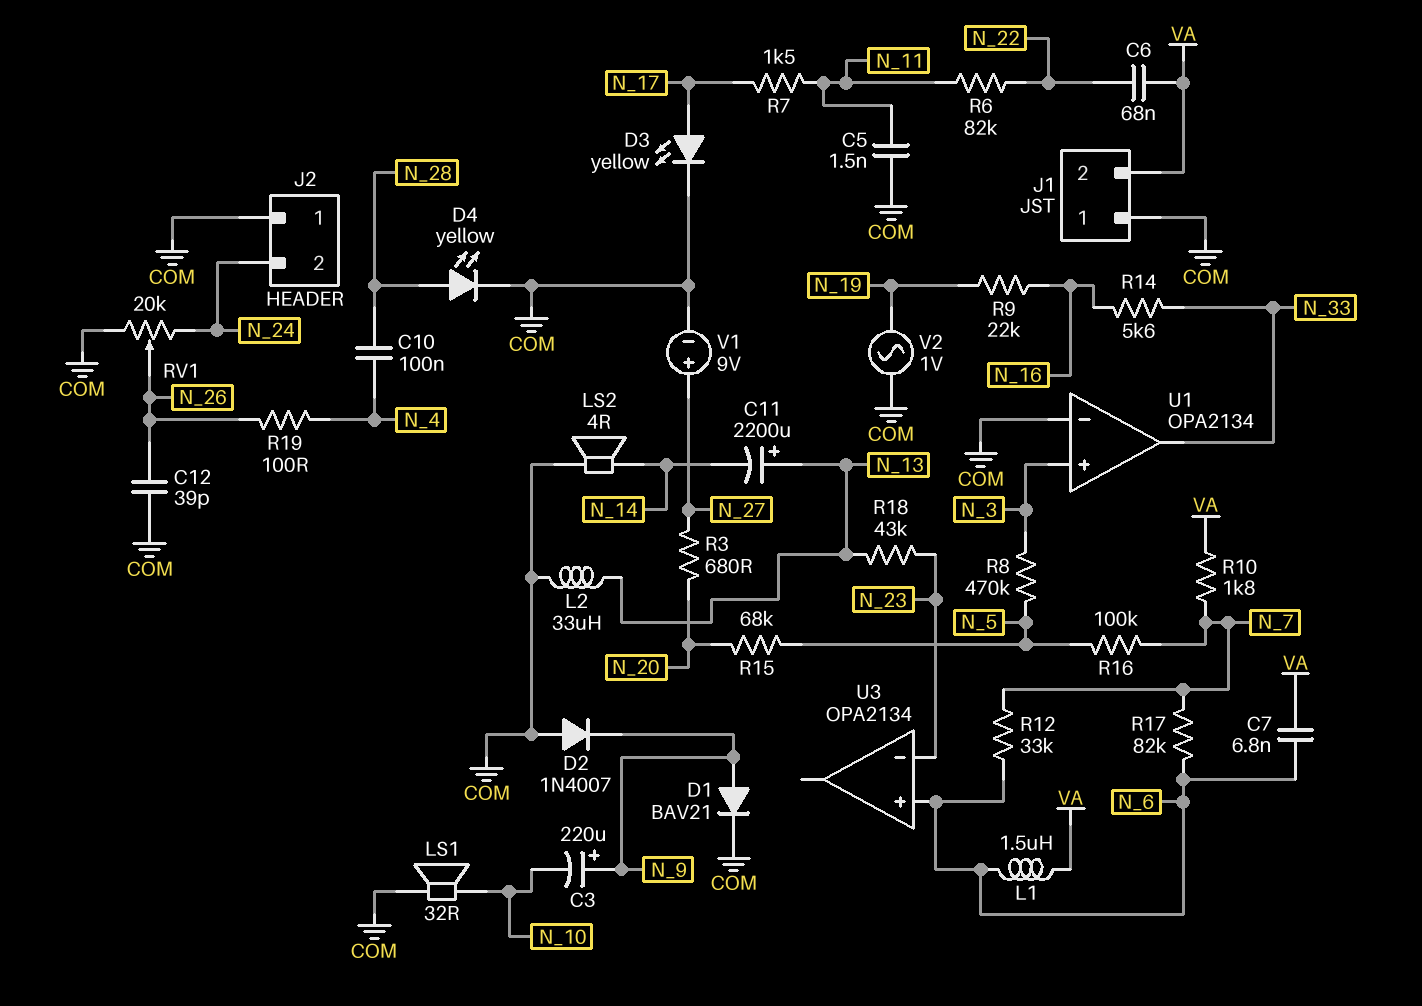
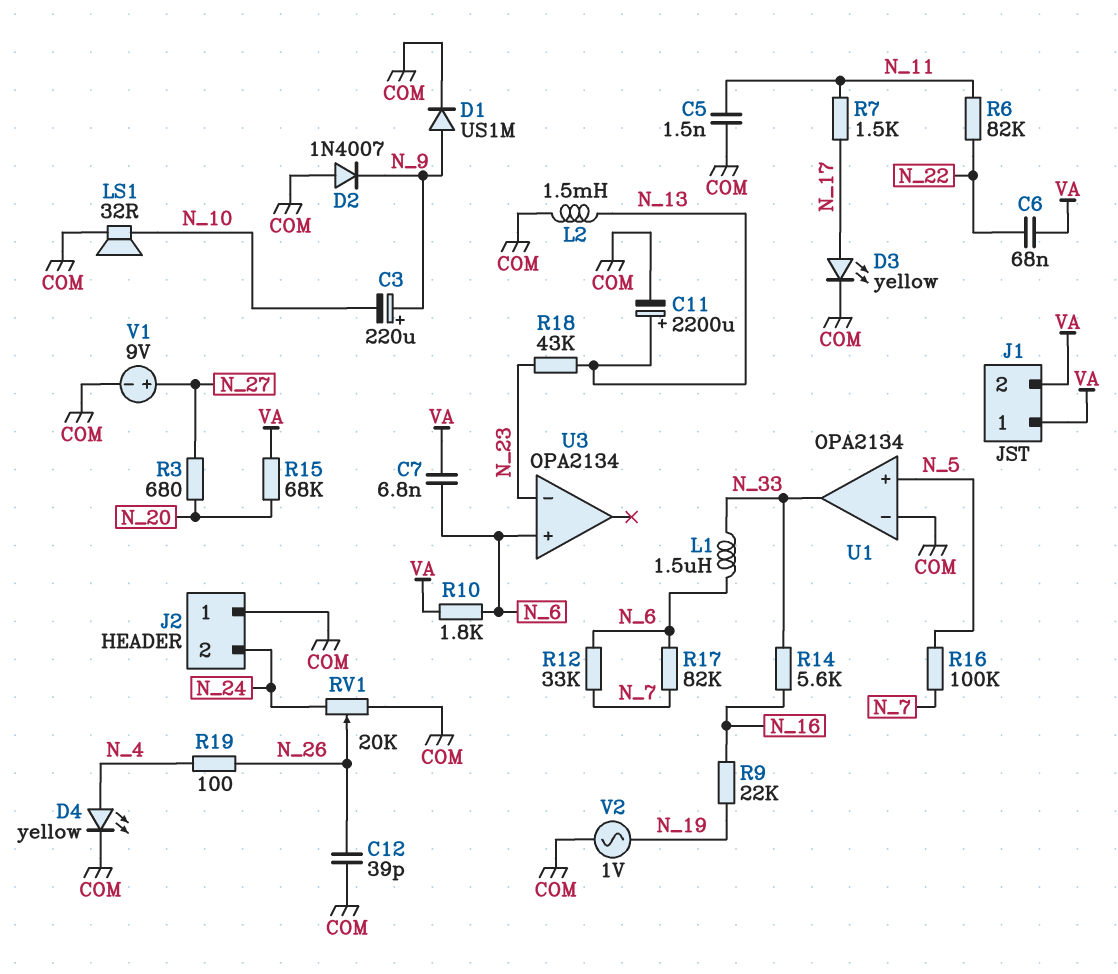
C10: 100nF (N_4, N_28) -> none
C11: 2200uF (plus N_13, minus N_14) -> 2200uF (plus N_13, minus COM)
D1: diode BAV21 (A N_9, K COM) -> diode US1M (A N_9, K COM)
D4: LED yellow (A N_28, K COM) -> LED yellow (A N_4, K COM)
J1 pin 1: COM -> VA
L1: 1.5uH (N_6, VA) -> 1.5uH (N_6, N_33)
L2: 33uH (COM, N_13) -> 1.5mH (COM, N_13)
LS2: speaker 4R (COM, N_14) -> none
R8: 470k (N_3, N_5) -> none
R10: 1.8k (N_7, VA) -> 1.8k (N_6, VA)
R15: 68k (N_5, N_20) -> 68k (N_20, VA)
U1 pin in+: N_3 -> N_5

